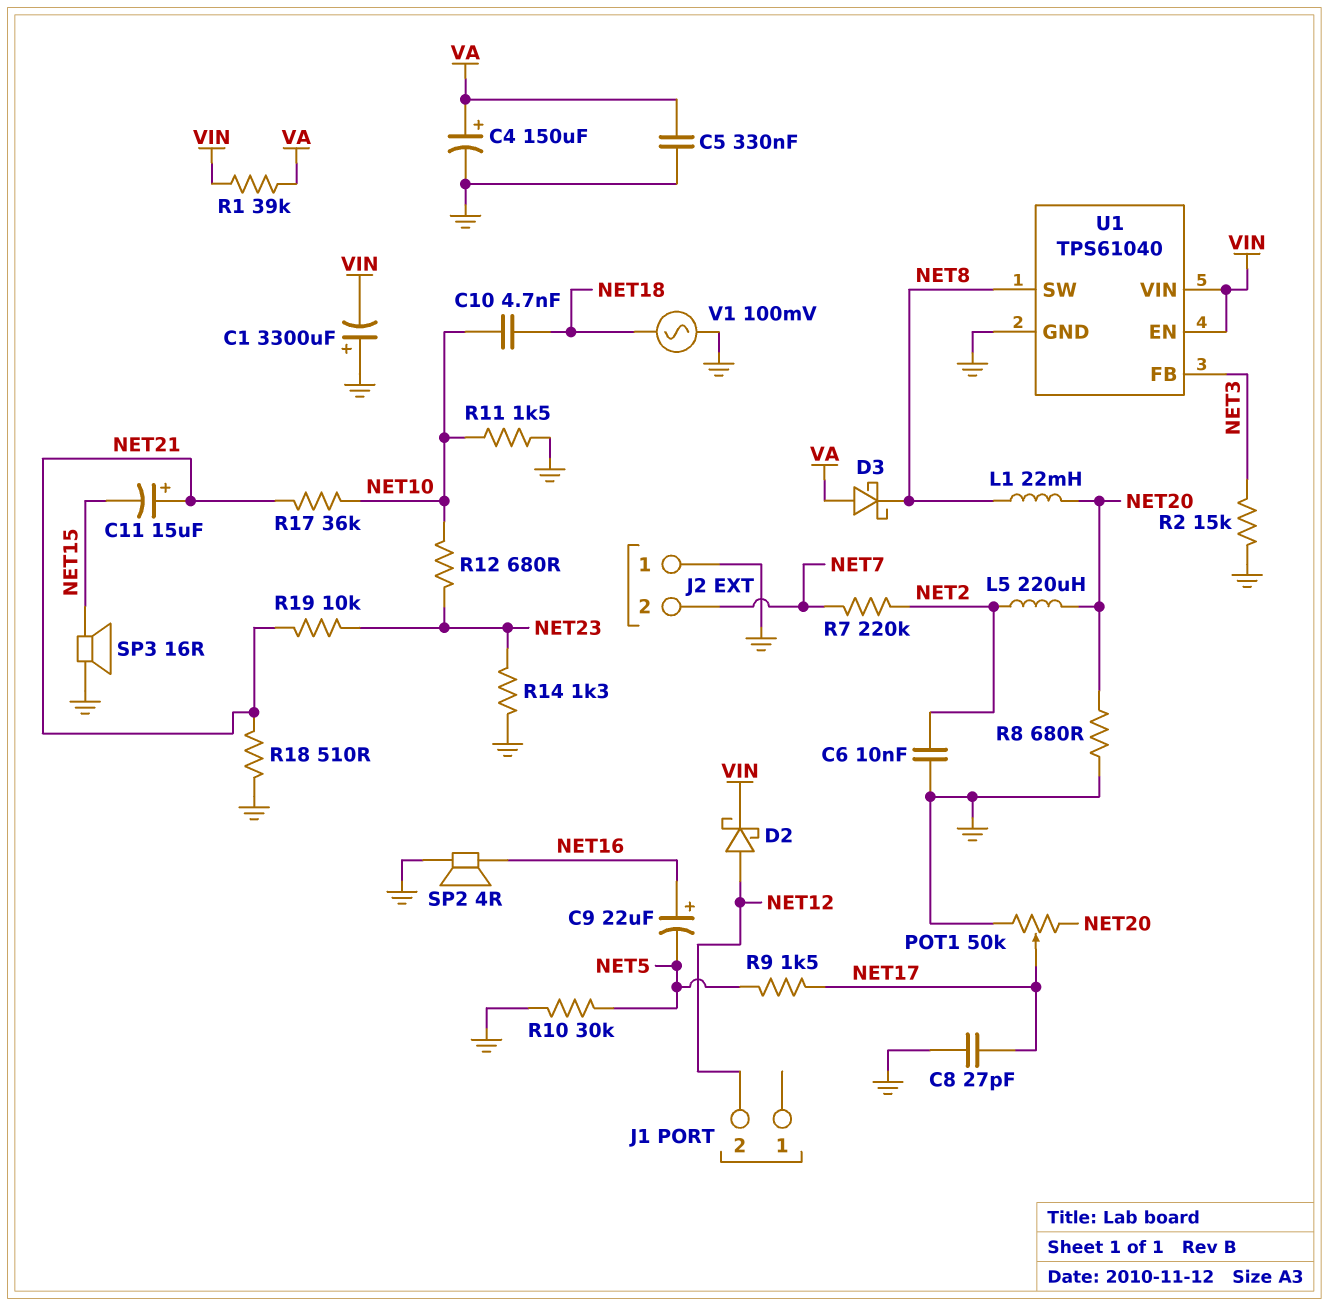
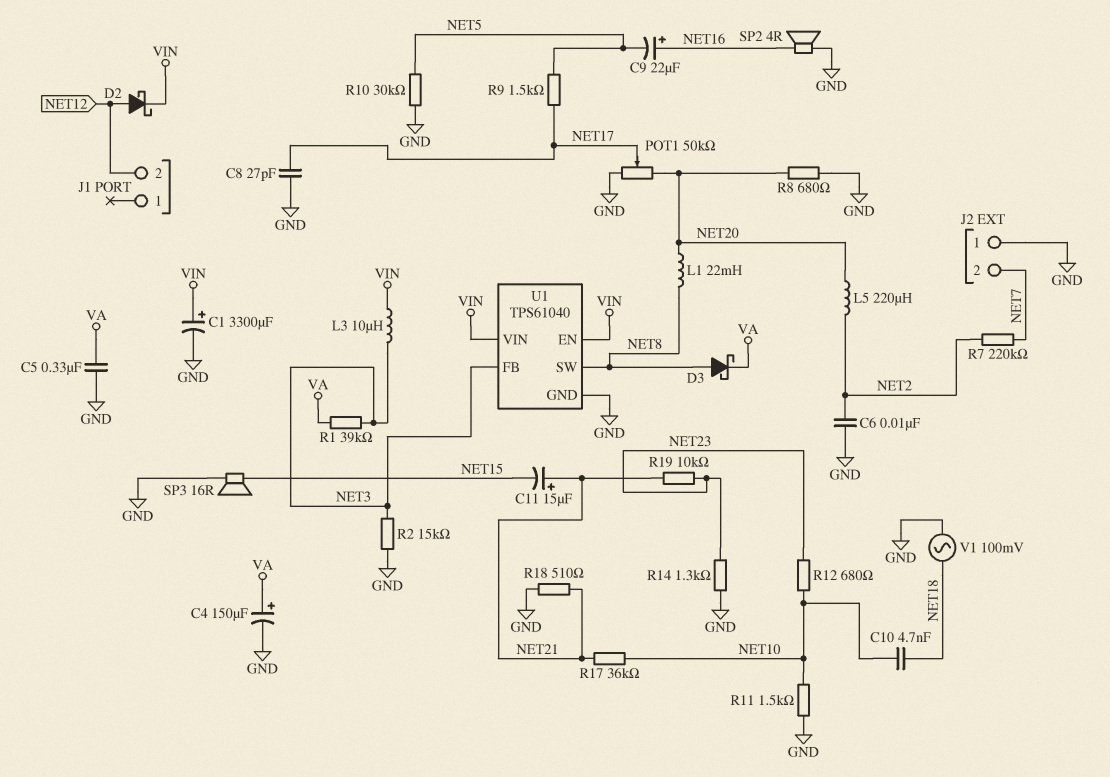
C1: 3300uF (plus GND, minus VIN) -> 3300uF (plus VIN, minus GND)
D3: schottky (A VA, K NET8) -> schottky (A NET8, K VA)
L3: none -> 10uH (NET3, VIN)
R1: 39k (VA, VIN) -> 39k (NET3, VA)

